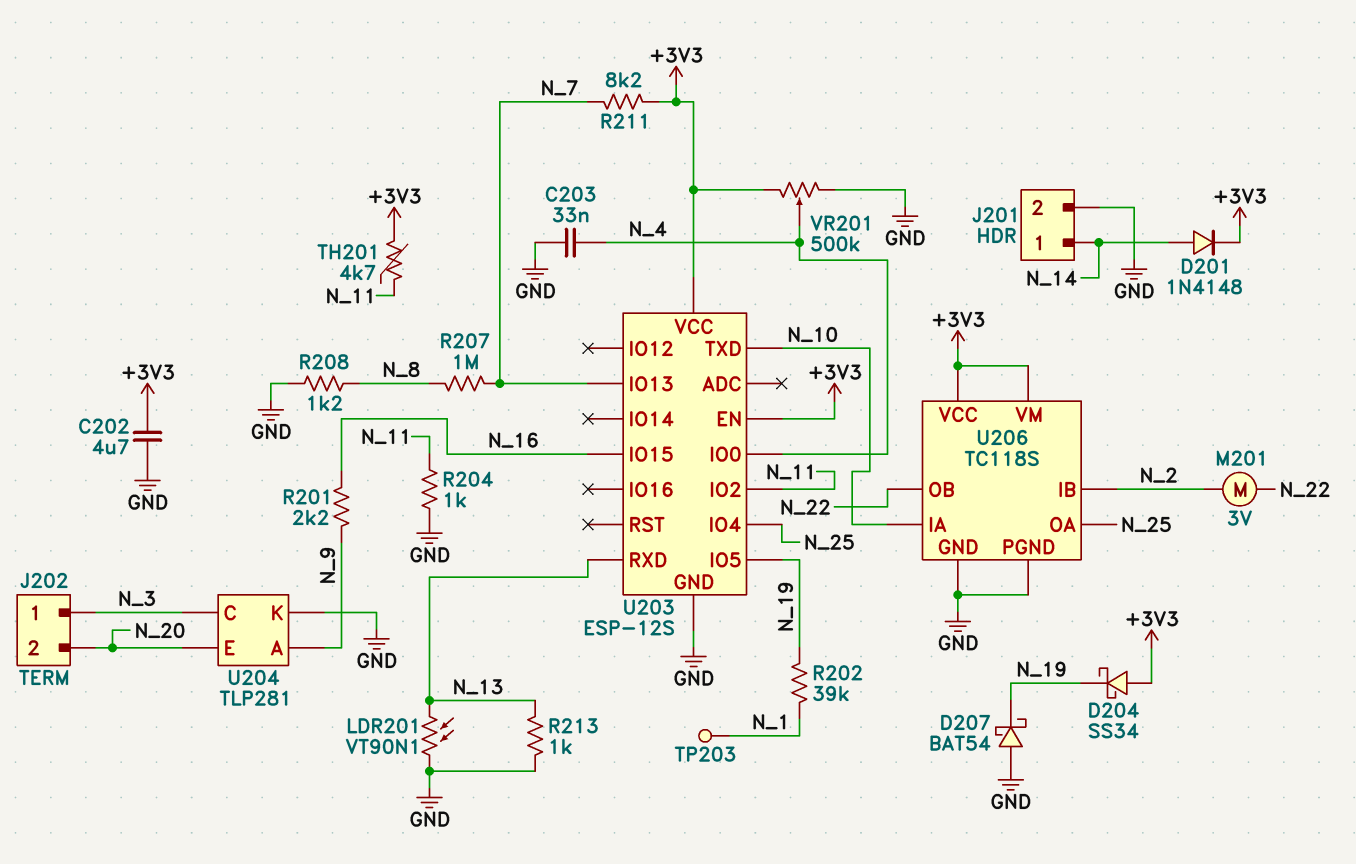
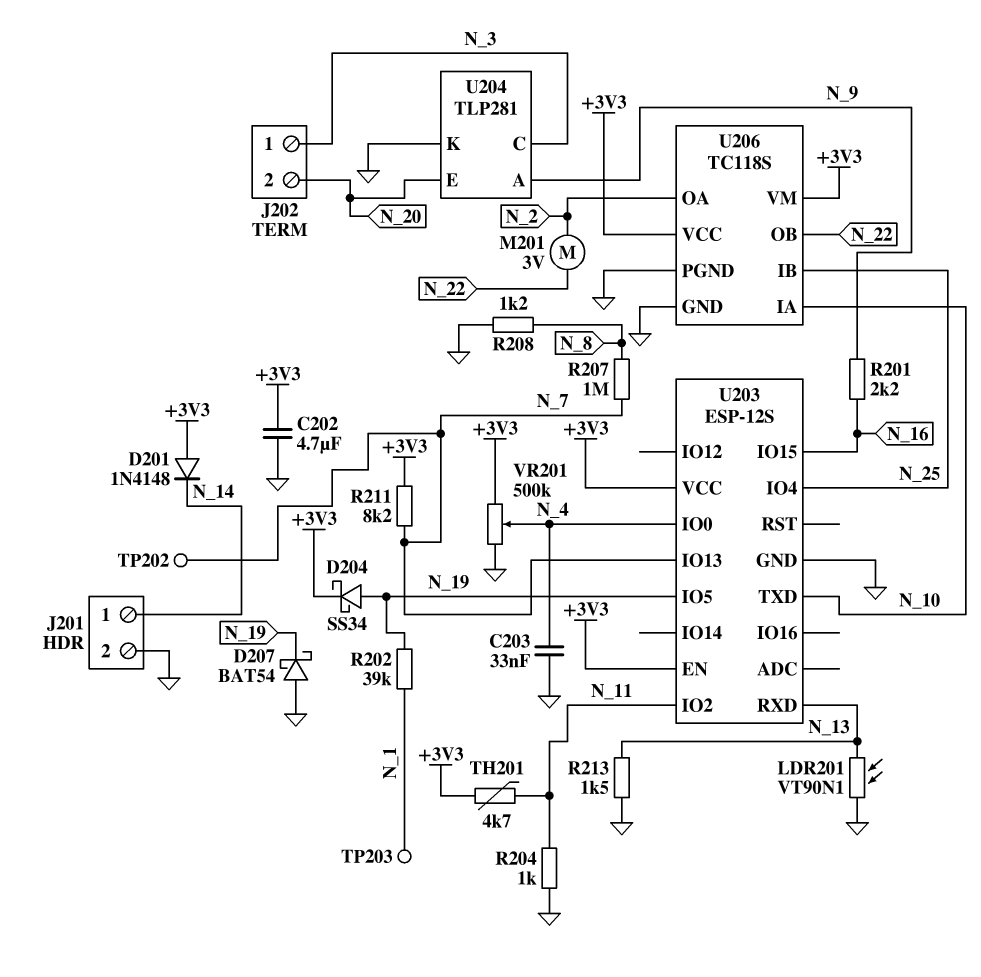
D201: diode 1N4148 (A N_14, K +3V3) -> diode 1N4148 (A +3V3, K N_14)
D204: schottky SS34 (A +3V3, K N_19) -> schottky SS34 (A N_19, K +3V3)
R213: 1k (GND, N_13) -> 1.5k (GND, N_13)
TP202: none -> test point (N_7)
U206 pin IB: N_2 -> N_25
U206 pin OA: N_25 -> N_2

